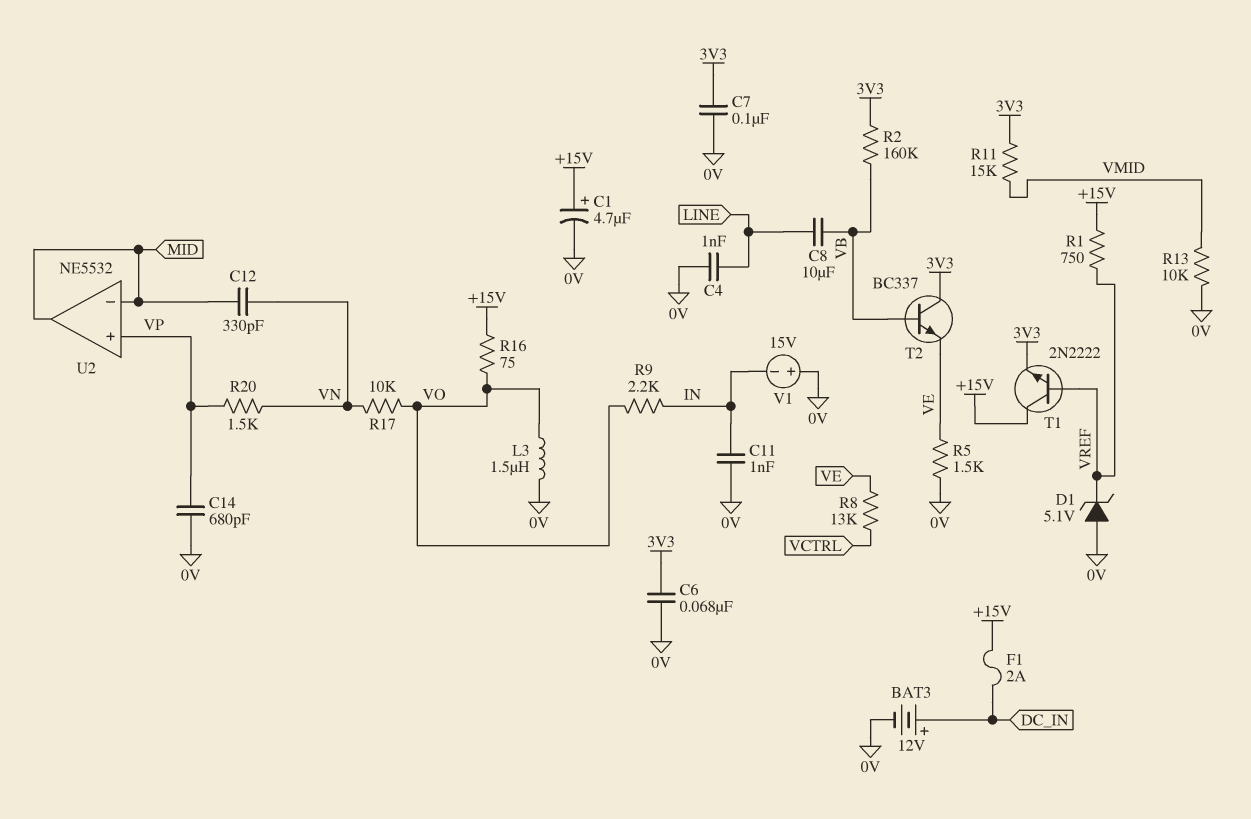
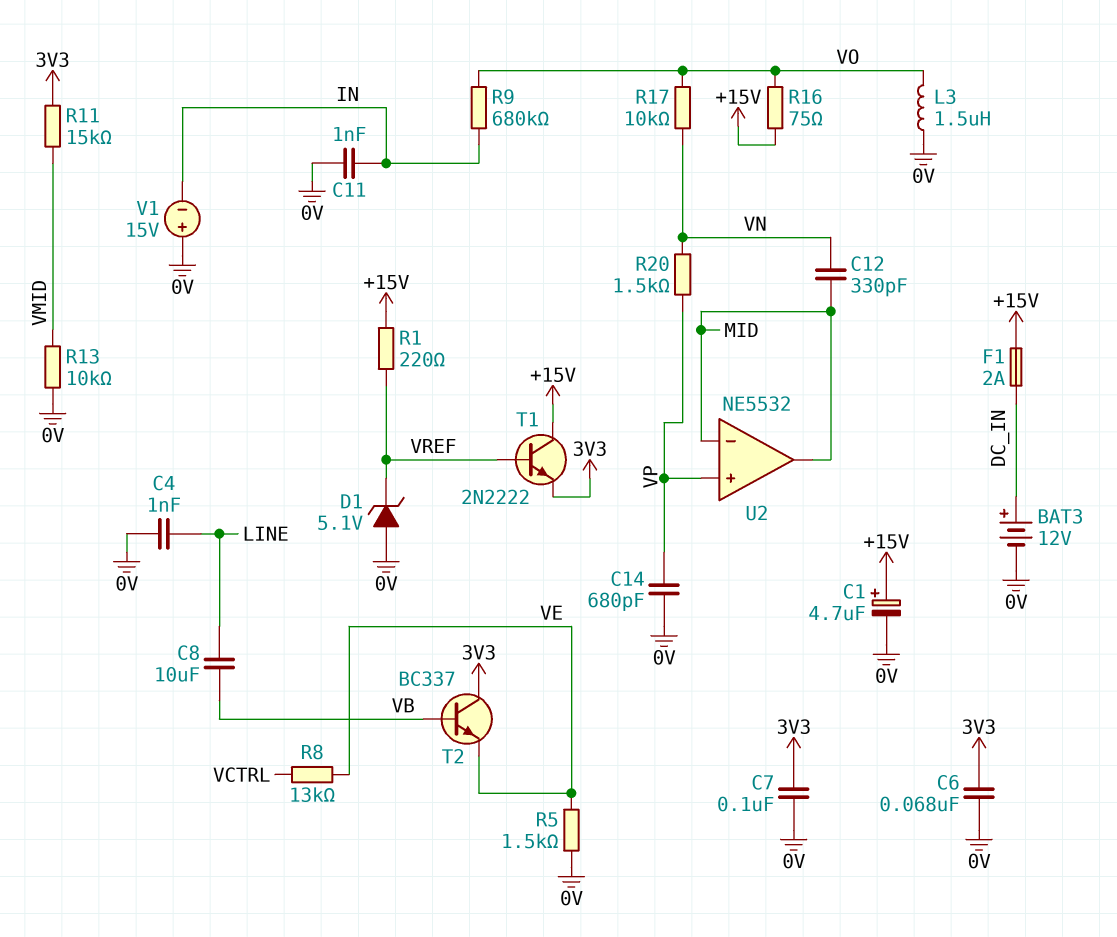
R1: 750 (+15V, VREF) -> 220 (+15V, VREF)
R2: 160k (3V3, VB) -> none
R9: 2.2k (IN, VO) -> 680k (IN, VO)

